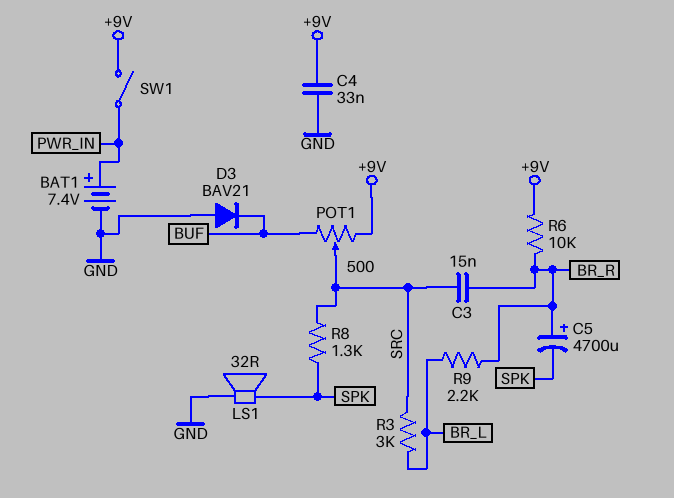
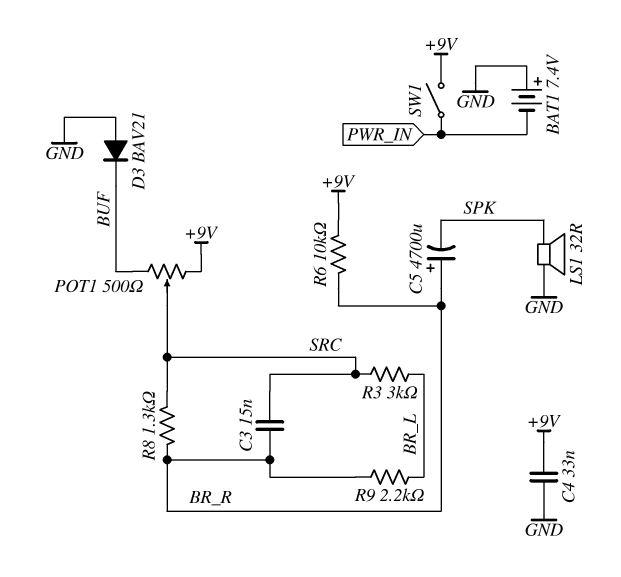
BAT1: 7.4V (plus PWR_IN, minus GND) -> 7.4V (plus GND, minus PWR_IN)
R8: 1.3k (SPK, SRC) -> 1.3k (BR_R, SRC)

